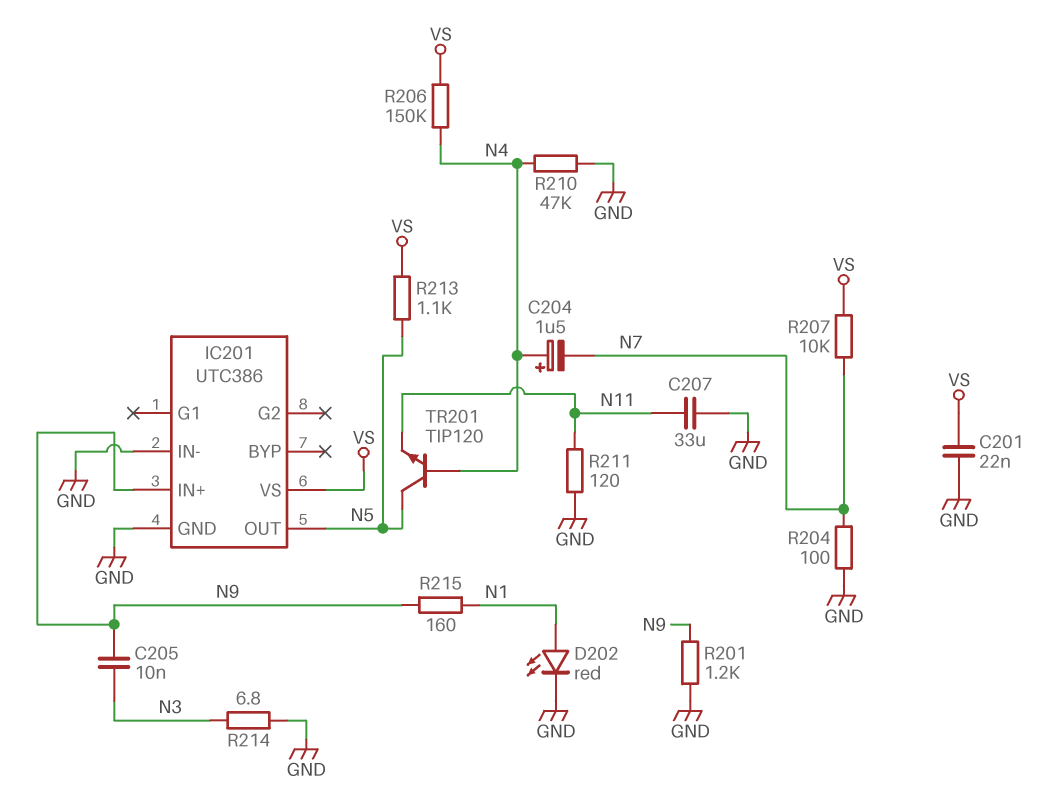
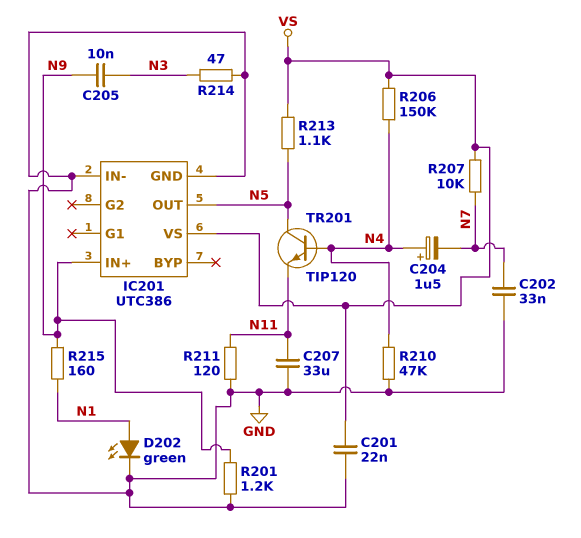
C202: none -> 33nF (GND, N7)
D202: LED red (A N1, K GND) -> LED green (A N1, K GND)
R204: 100 (GND, N7) -> none
R214: 6.8 (GND, N3) -> 47 (GND, N3)

